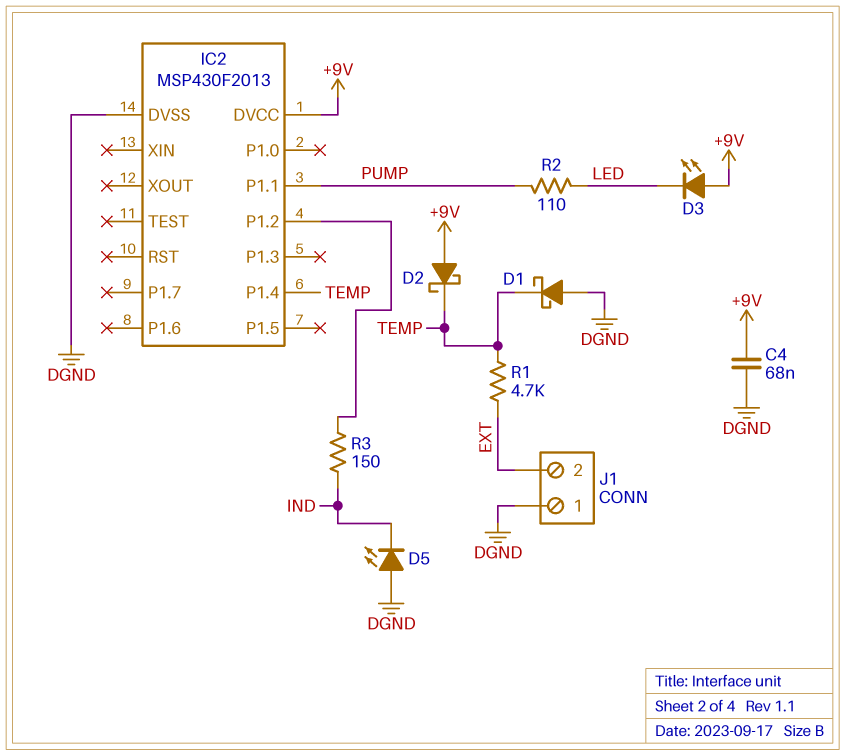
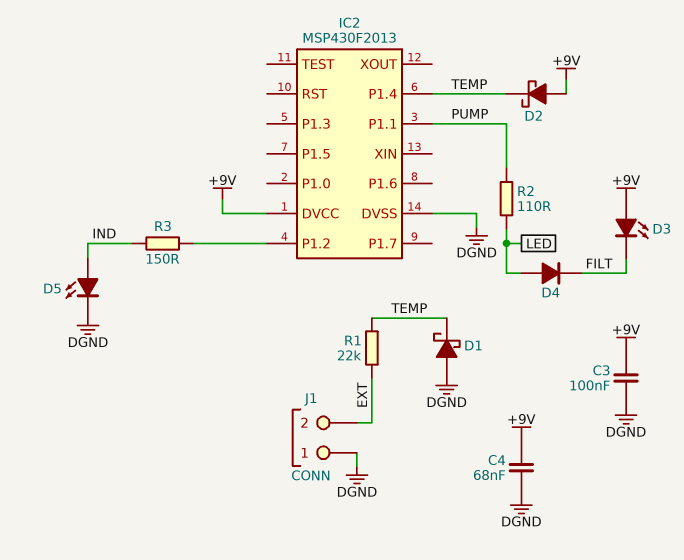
C3: none -> 100nF (+9V, DGND)
D3: LED (A +9V, K LED) -> LED (A +9V, K FILT)
D4: none -> diode (A LED, K FILT)
D5: LED (A DGND, K IND) -> LED (A IND, K DGND)
R1: 4.7k (EXT, TEMP) -> 22k (EXT, TEMP)

